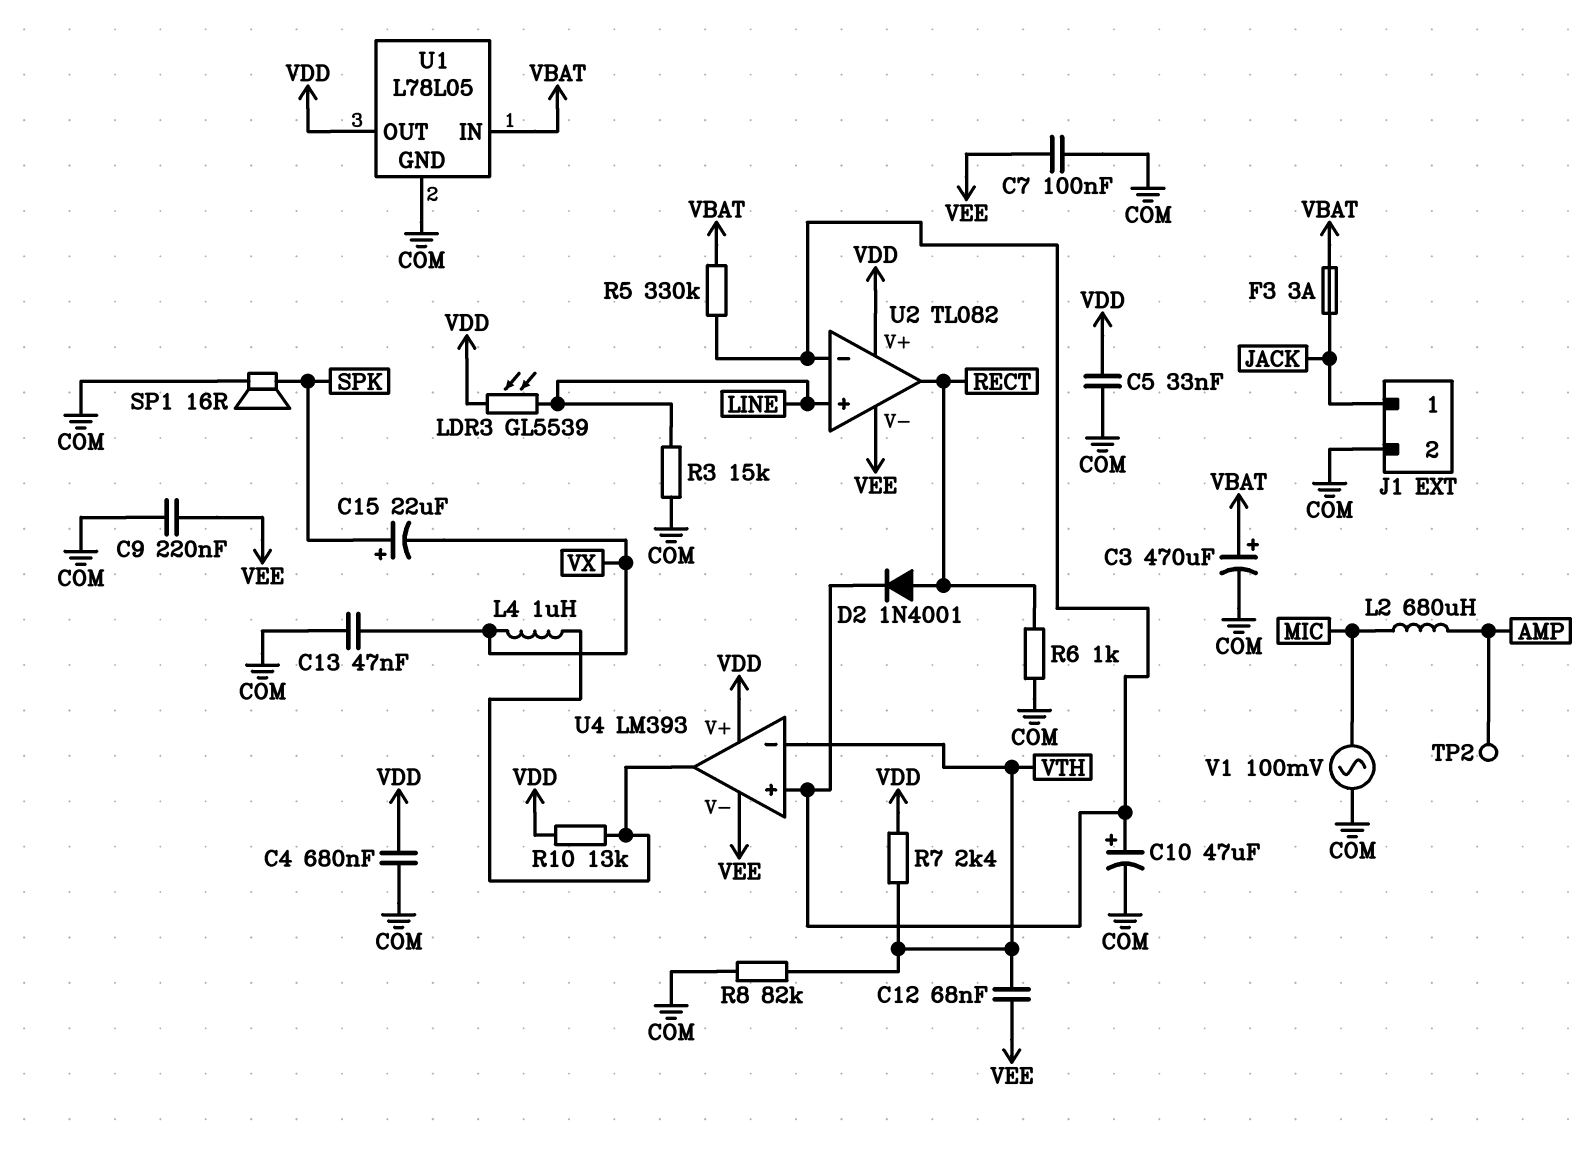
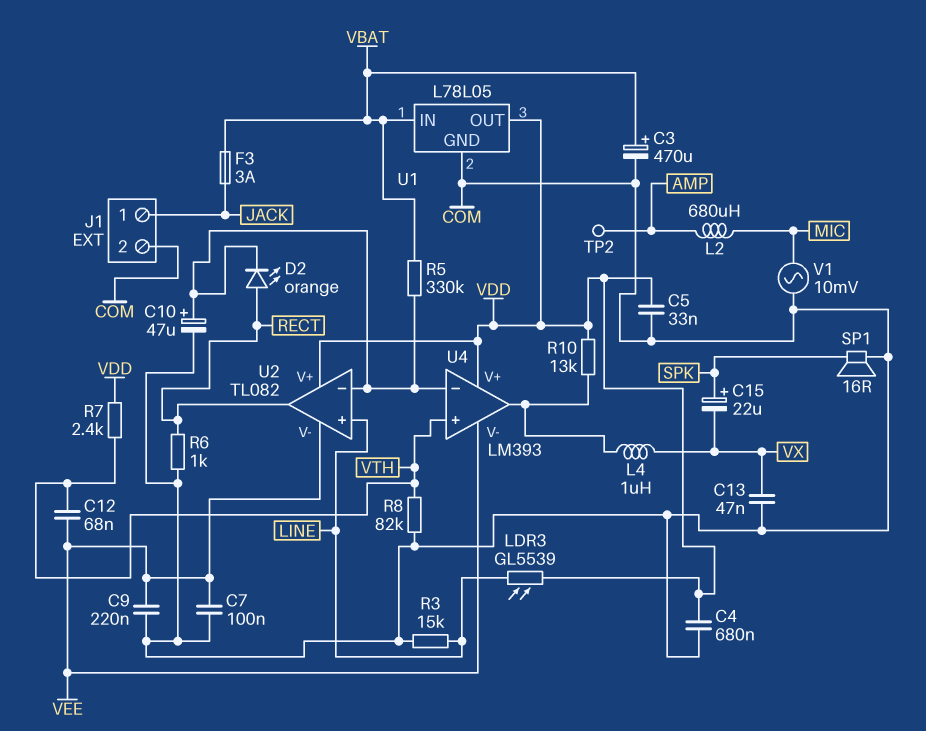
D2: diode 1N4001 (A RECT, K U2/in-) -> LED orange (A RECT, K U2/in-)
U4 pin in+: U2/in- -> VTH
U4 pin in-: VTH -> U2/in-
V1: AC 100mV (COM, MIC) -> AC 10mV (COM, MIC)

